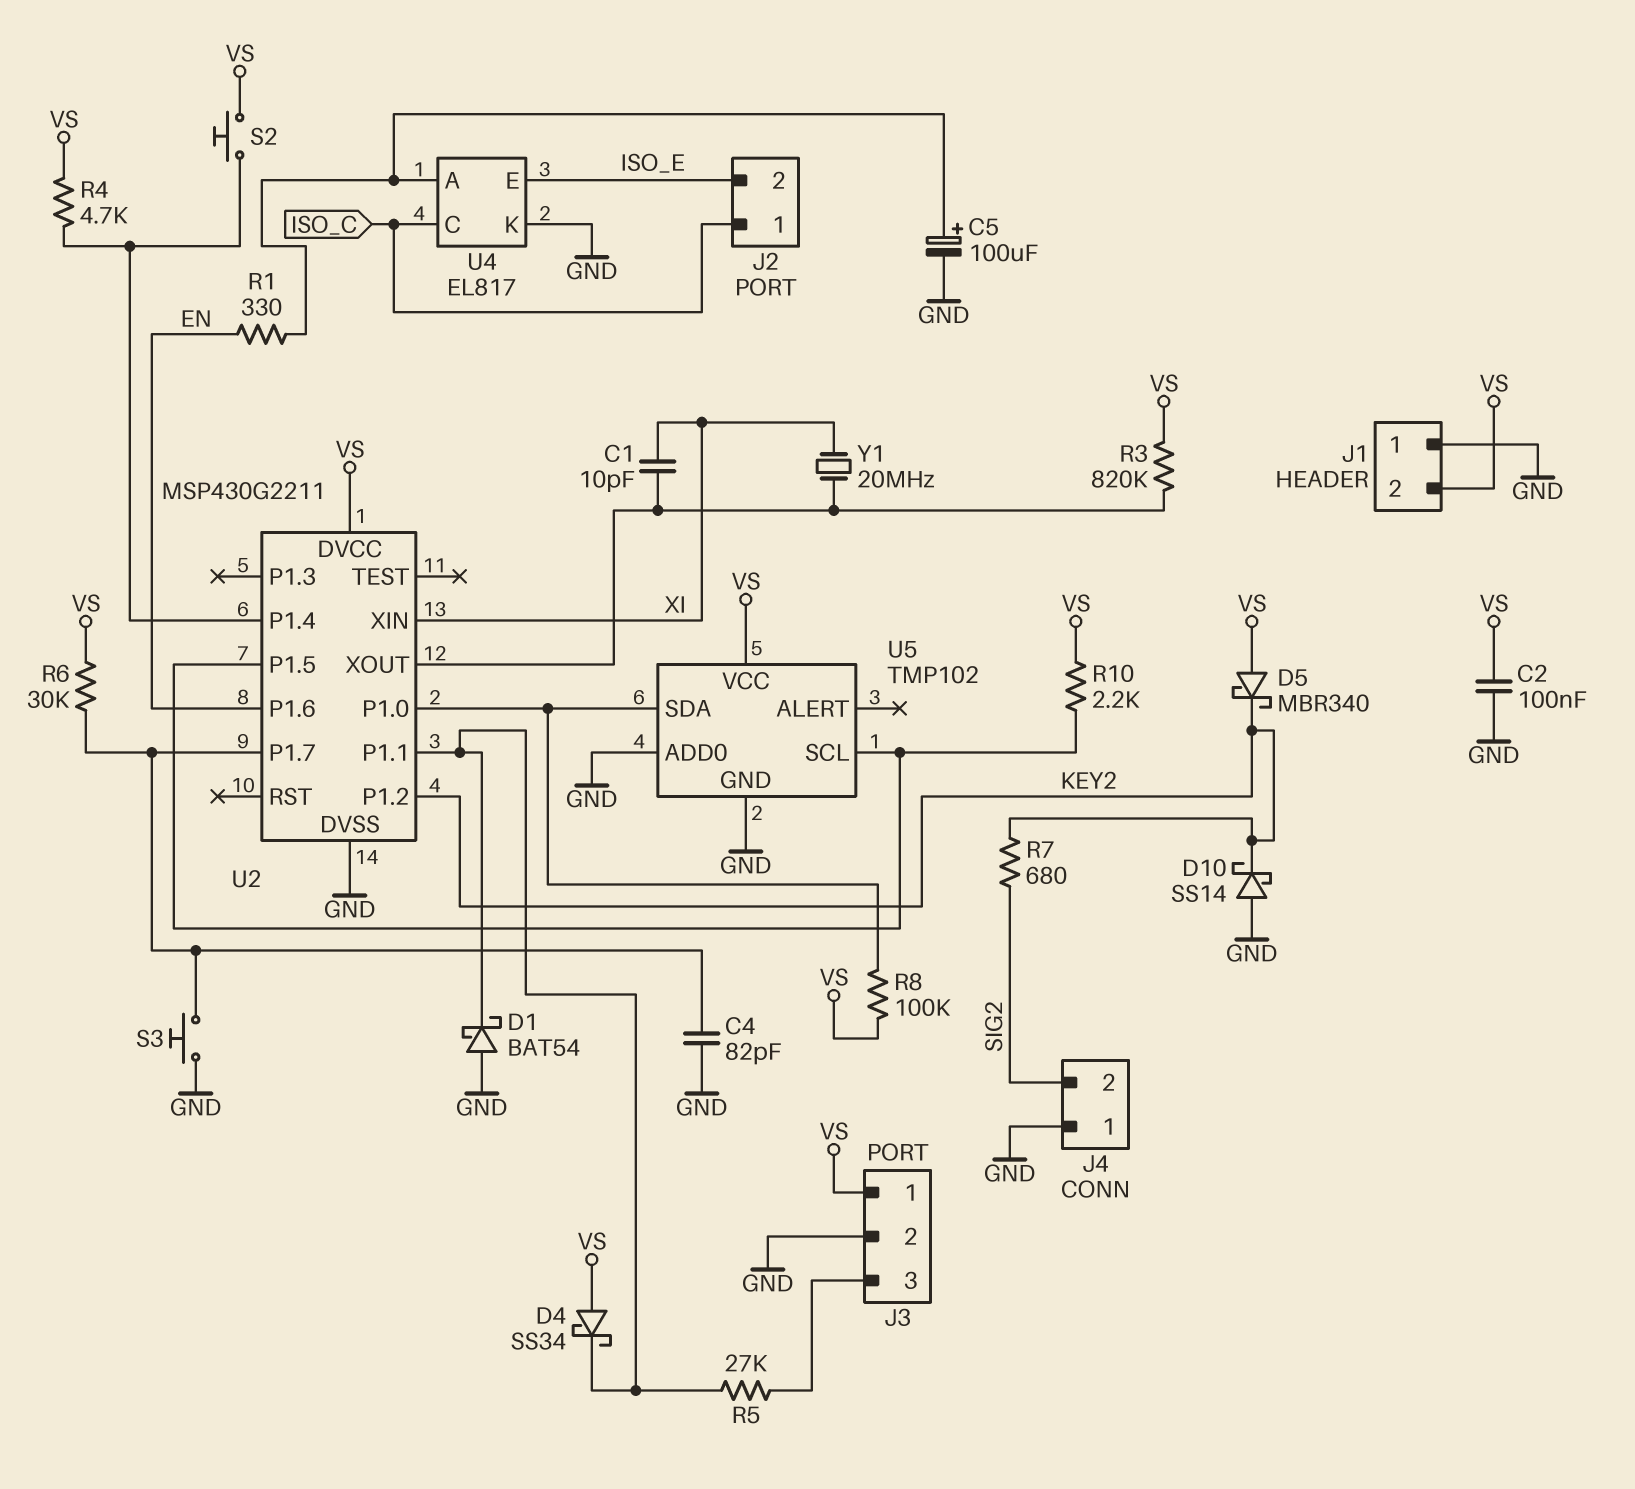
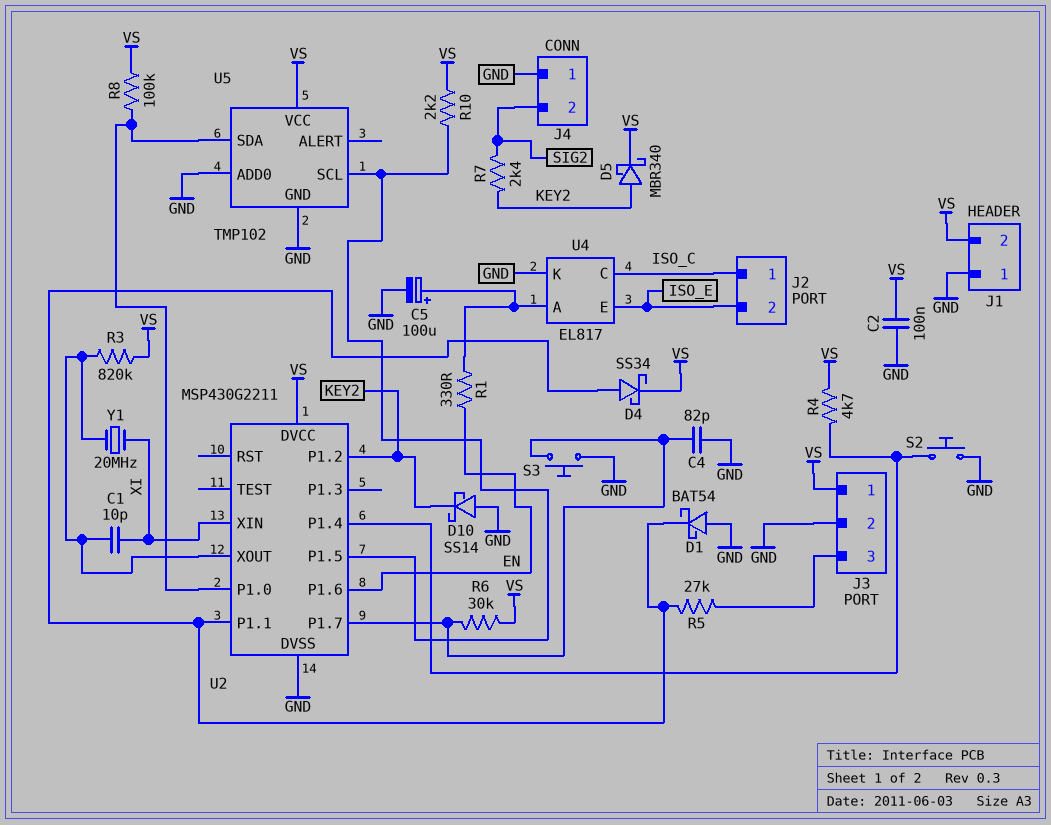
D4: schottky SS34 (A VS, K U2/P1.1) -> schottky SS34 (A U2/P1.1, K VS)
D5: schottky MBR340 (A VS, K KEY2) -> schottky MBR340 (A KEY2, K VS)
R7: 680 (KEY2, SIG2) -> 2.4k (KEY2, SIG2)
S2: button (U2/P1.4, VS) -> button (GND, U2/P1.4)

